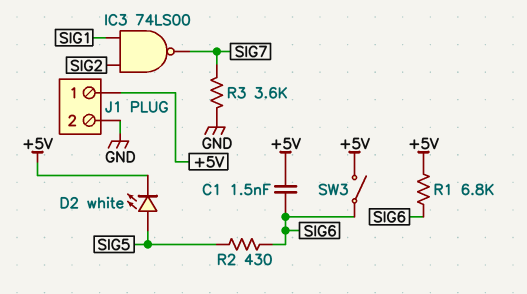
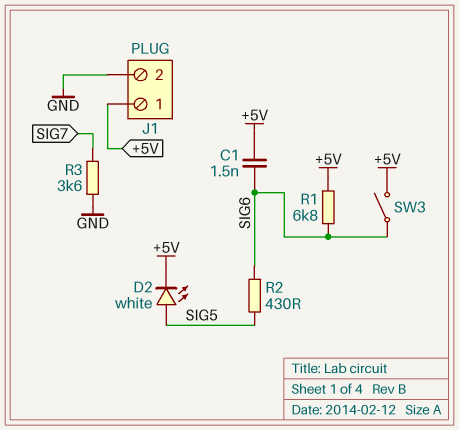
IC3: NAND 74LS00 (in SIG1, in SIG2, out SIG7) -> none

